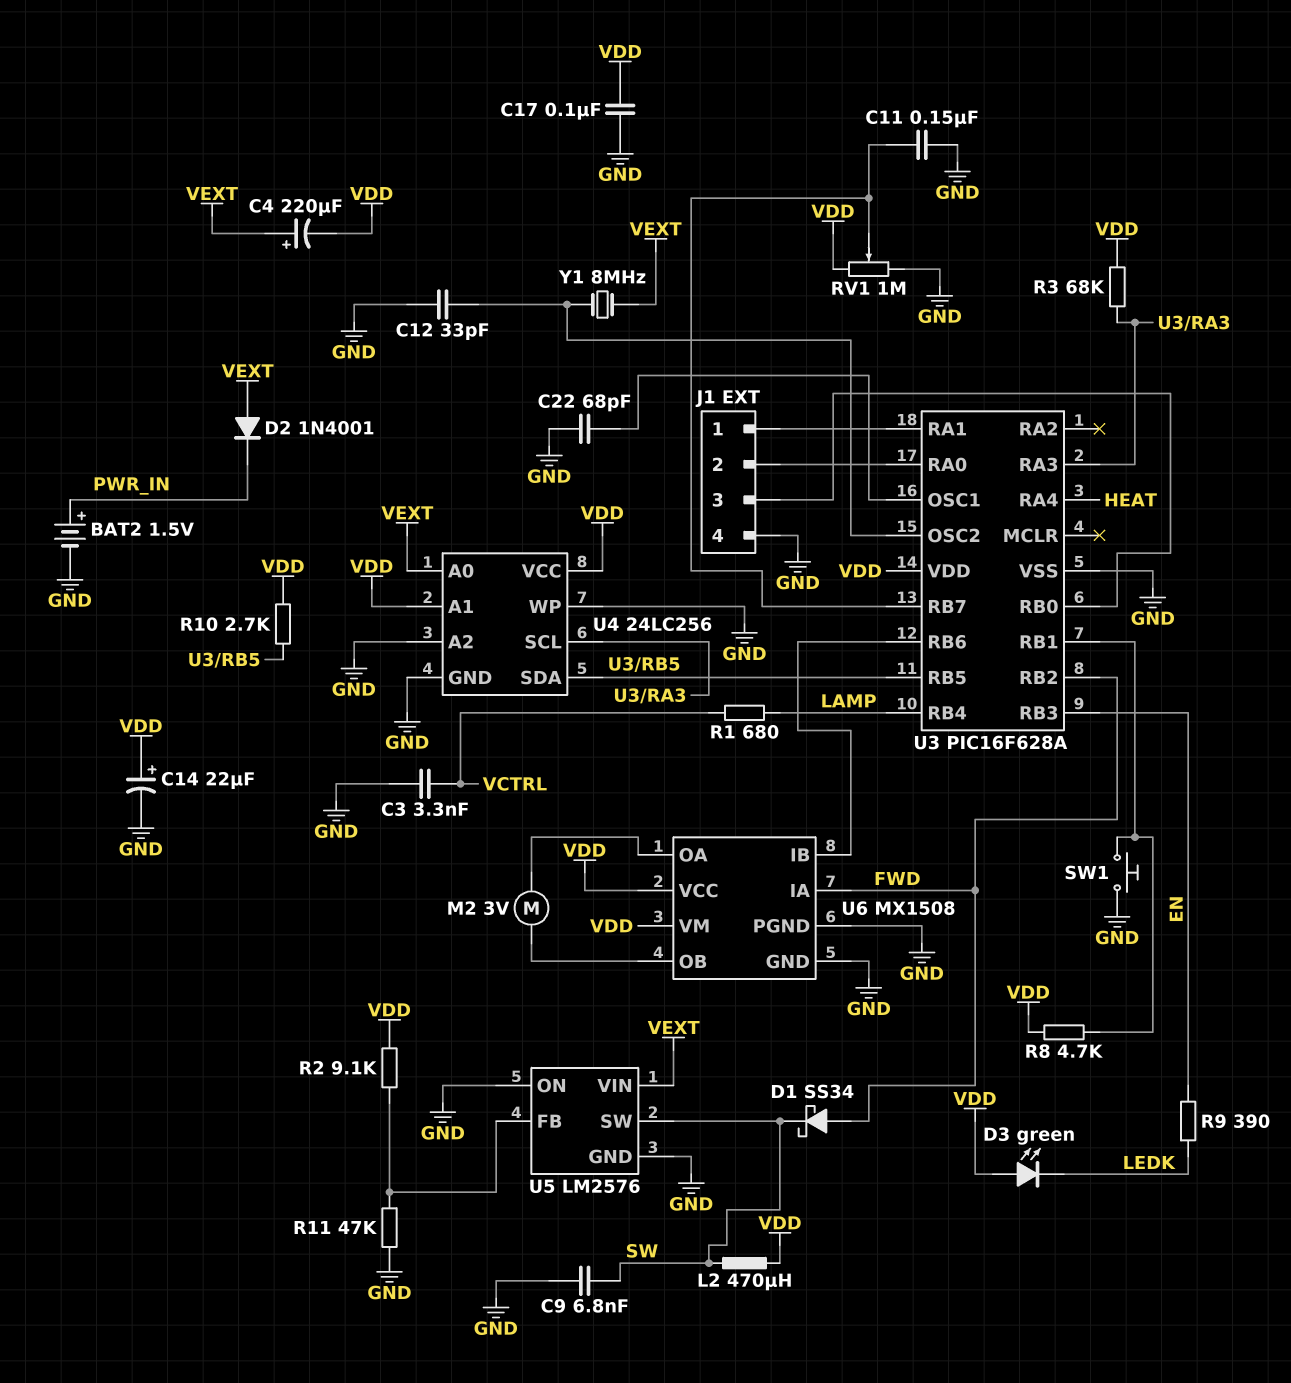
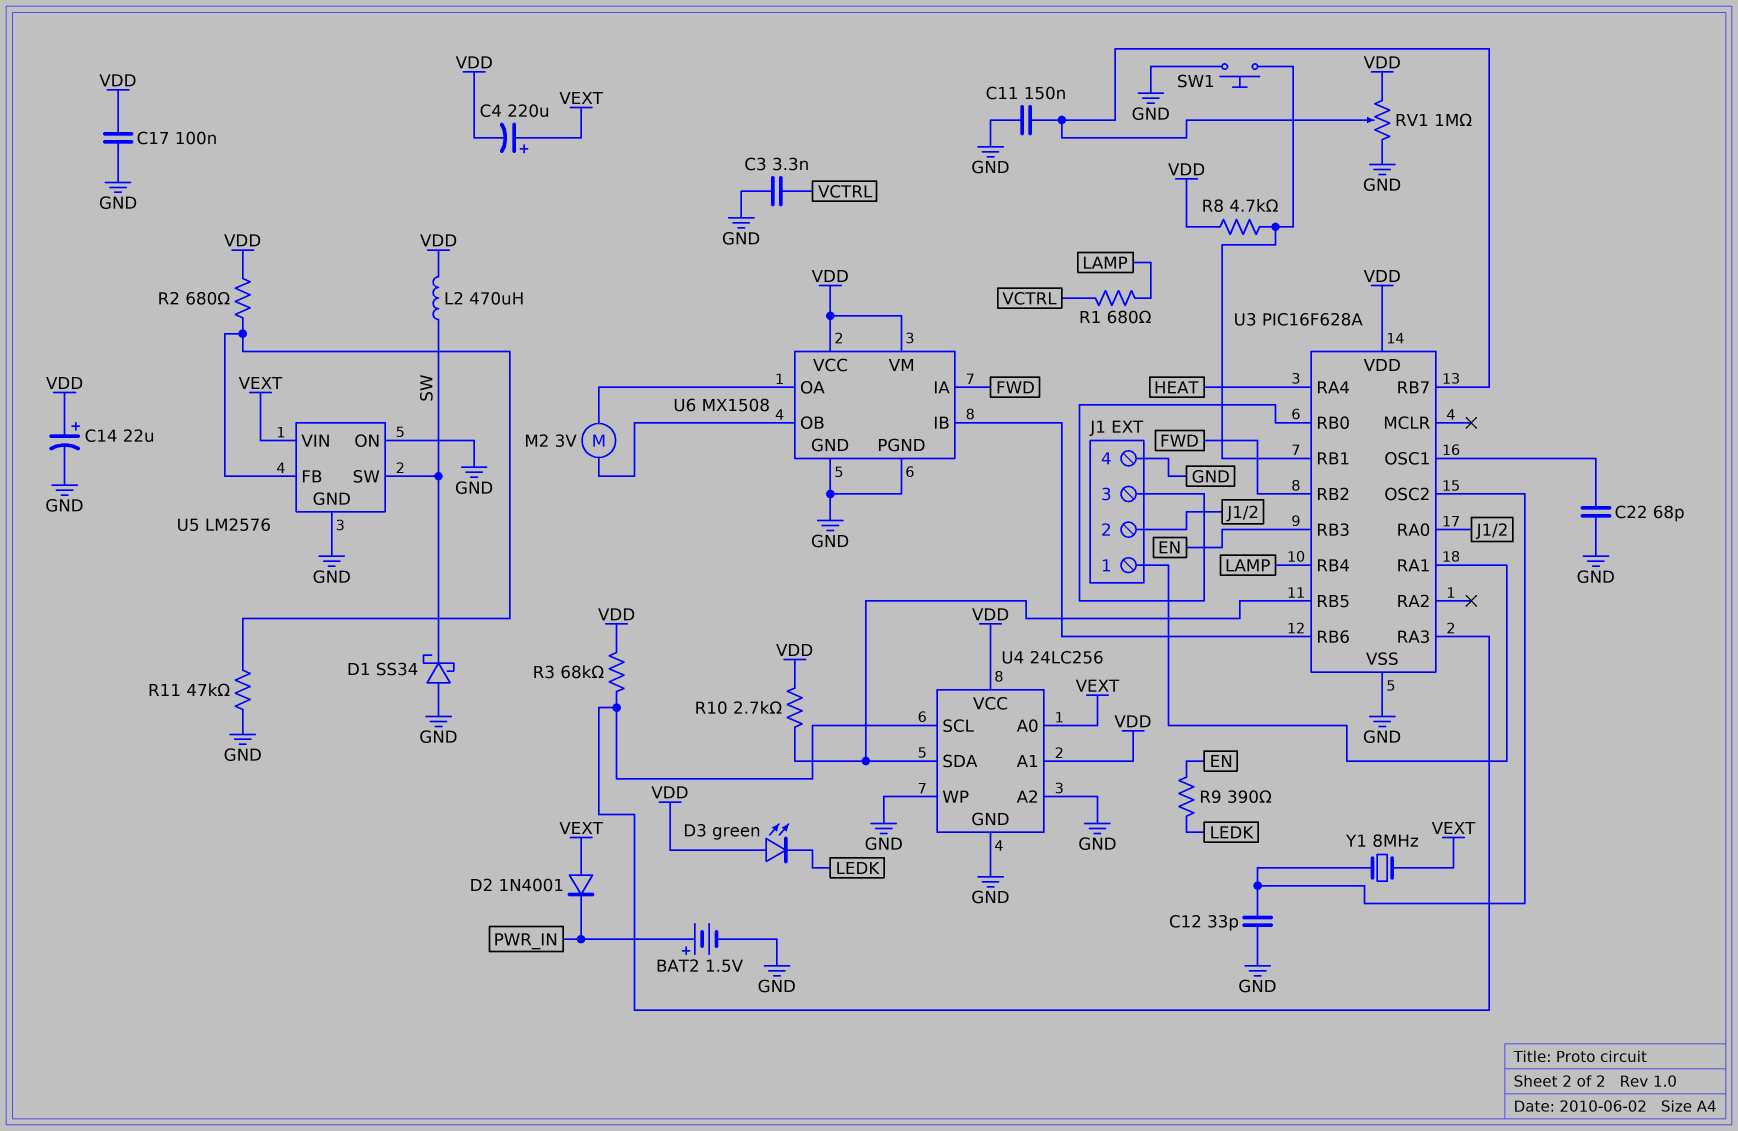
C9: 6.8nF (GND, SW) -> none
D1: schottky SS34 (A FWD, K SW) -> schottky SS34 (A GND, K SW)
R2: 9.1k (U5/FB, VDD) -> 680 (U5/FB, VDD)

